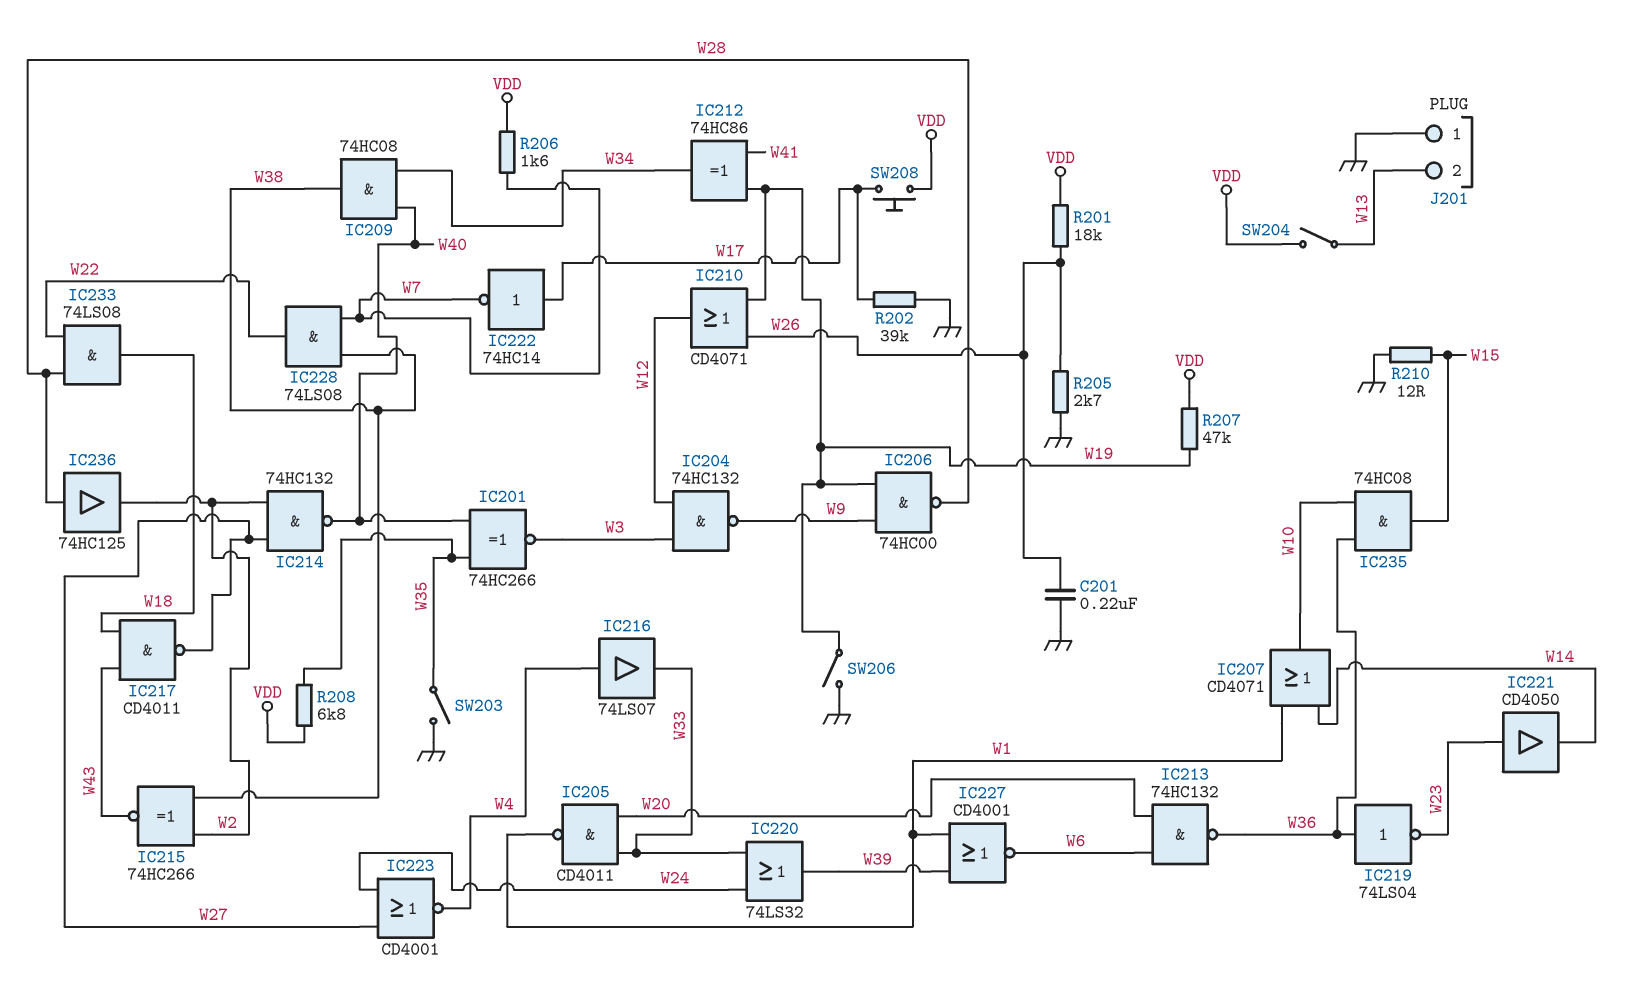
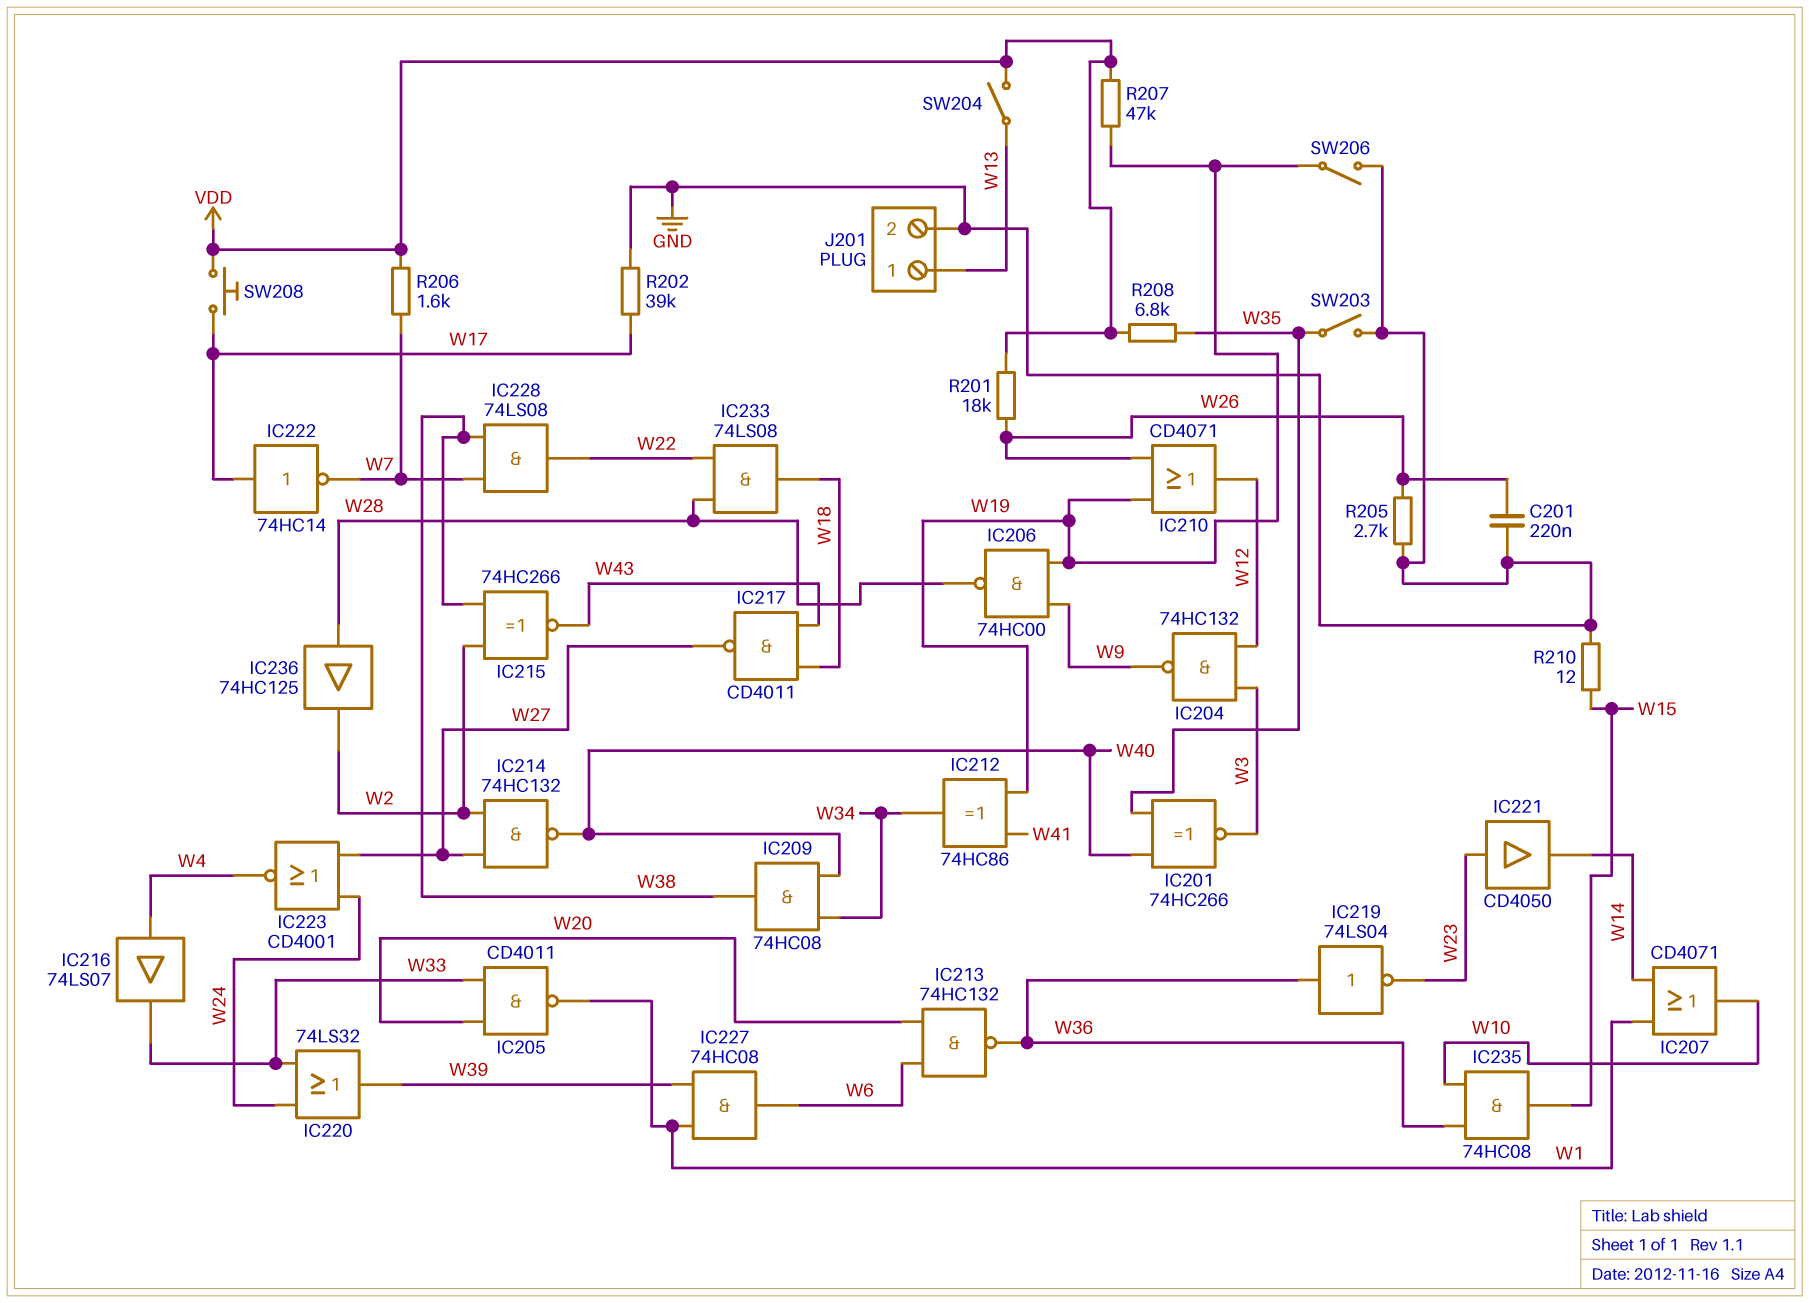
IC227: NOR CD4001 (in W1, in W39, out W6) -> AND 74HC08 (in W1, in W39, out W6)
J201 pin 1: GND -> W13
J201 pin 2: W13 -> GND

